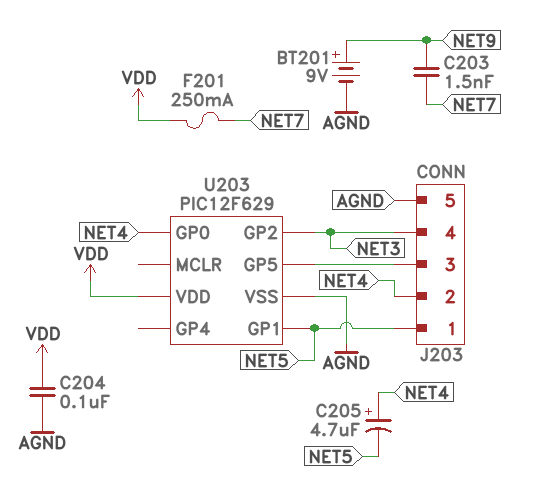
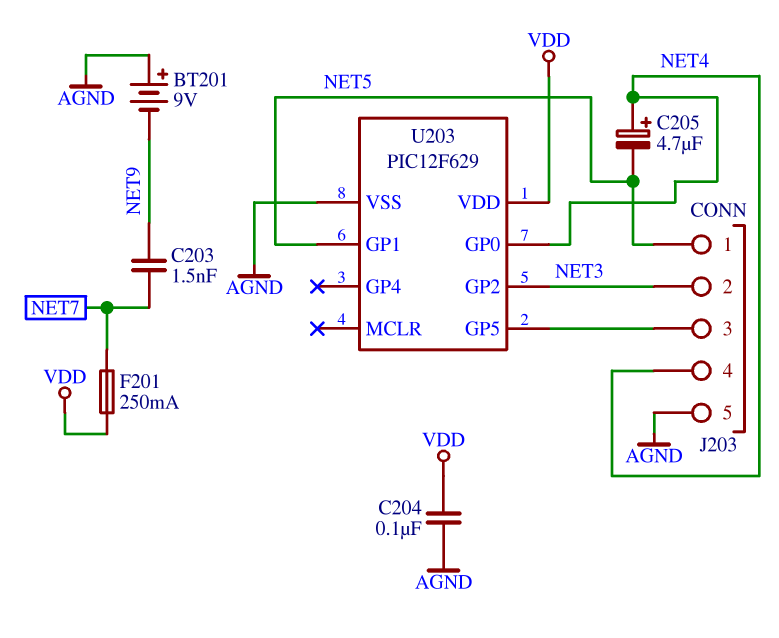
BT201: 9V (plus NET9, minus AGND) -> 9V (plus AGND, minus NET9)
J203 pin 2: NET4 -> NET3
J203 pin 4: NET3 -> NET4

